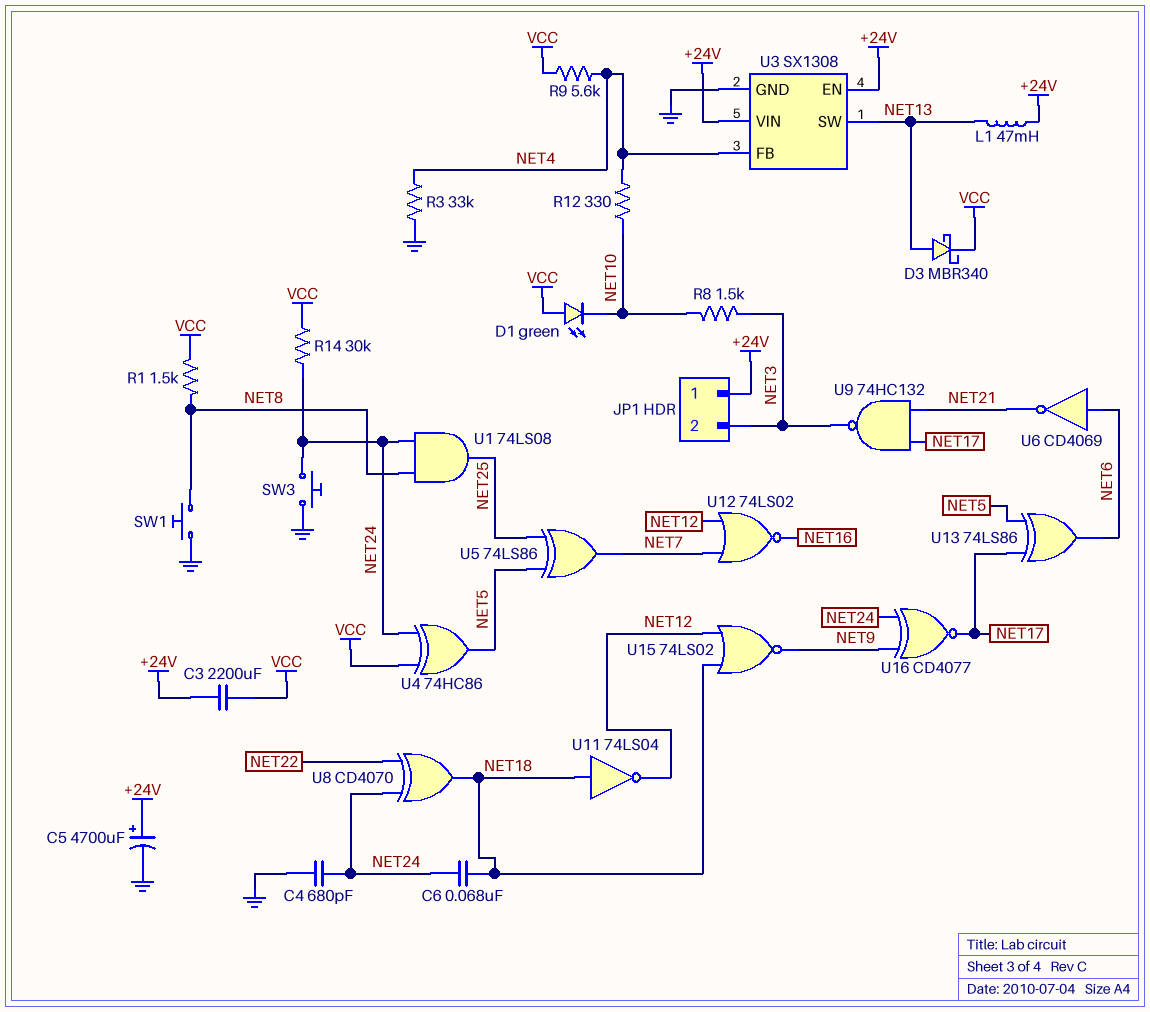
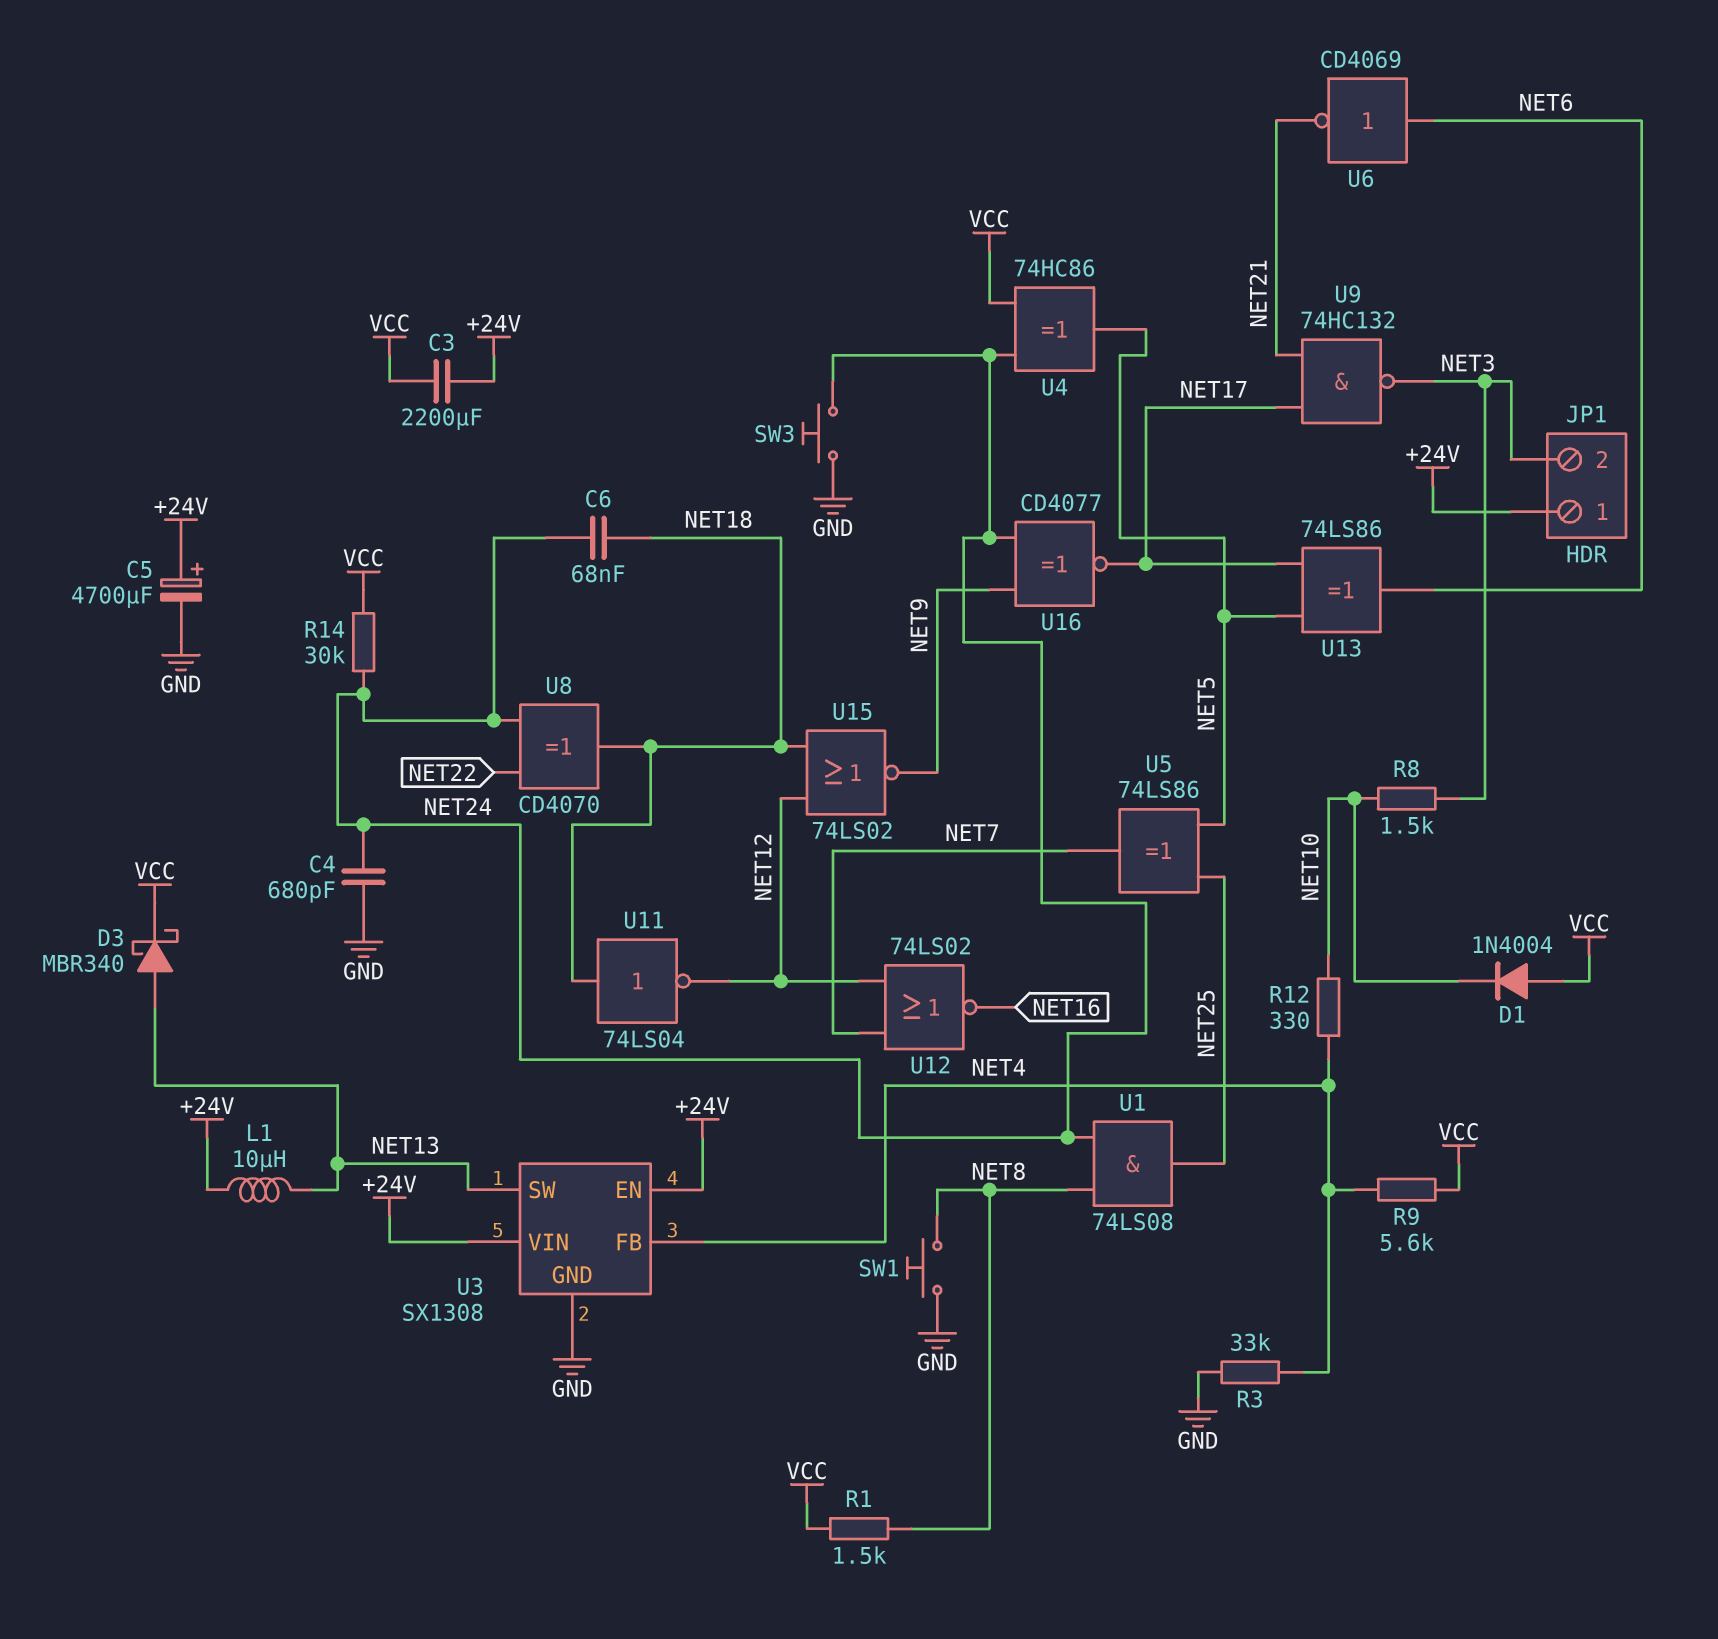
D1: LED green (A VCC, K NET10) -> diode 1N4004 (A VCC, K NET10)
L1: 47mH (+24V, NET13) -> 10uH (+24V, NET13)

